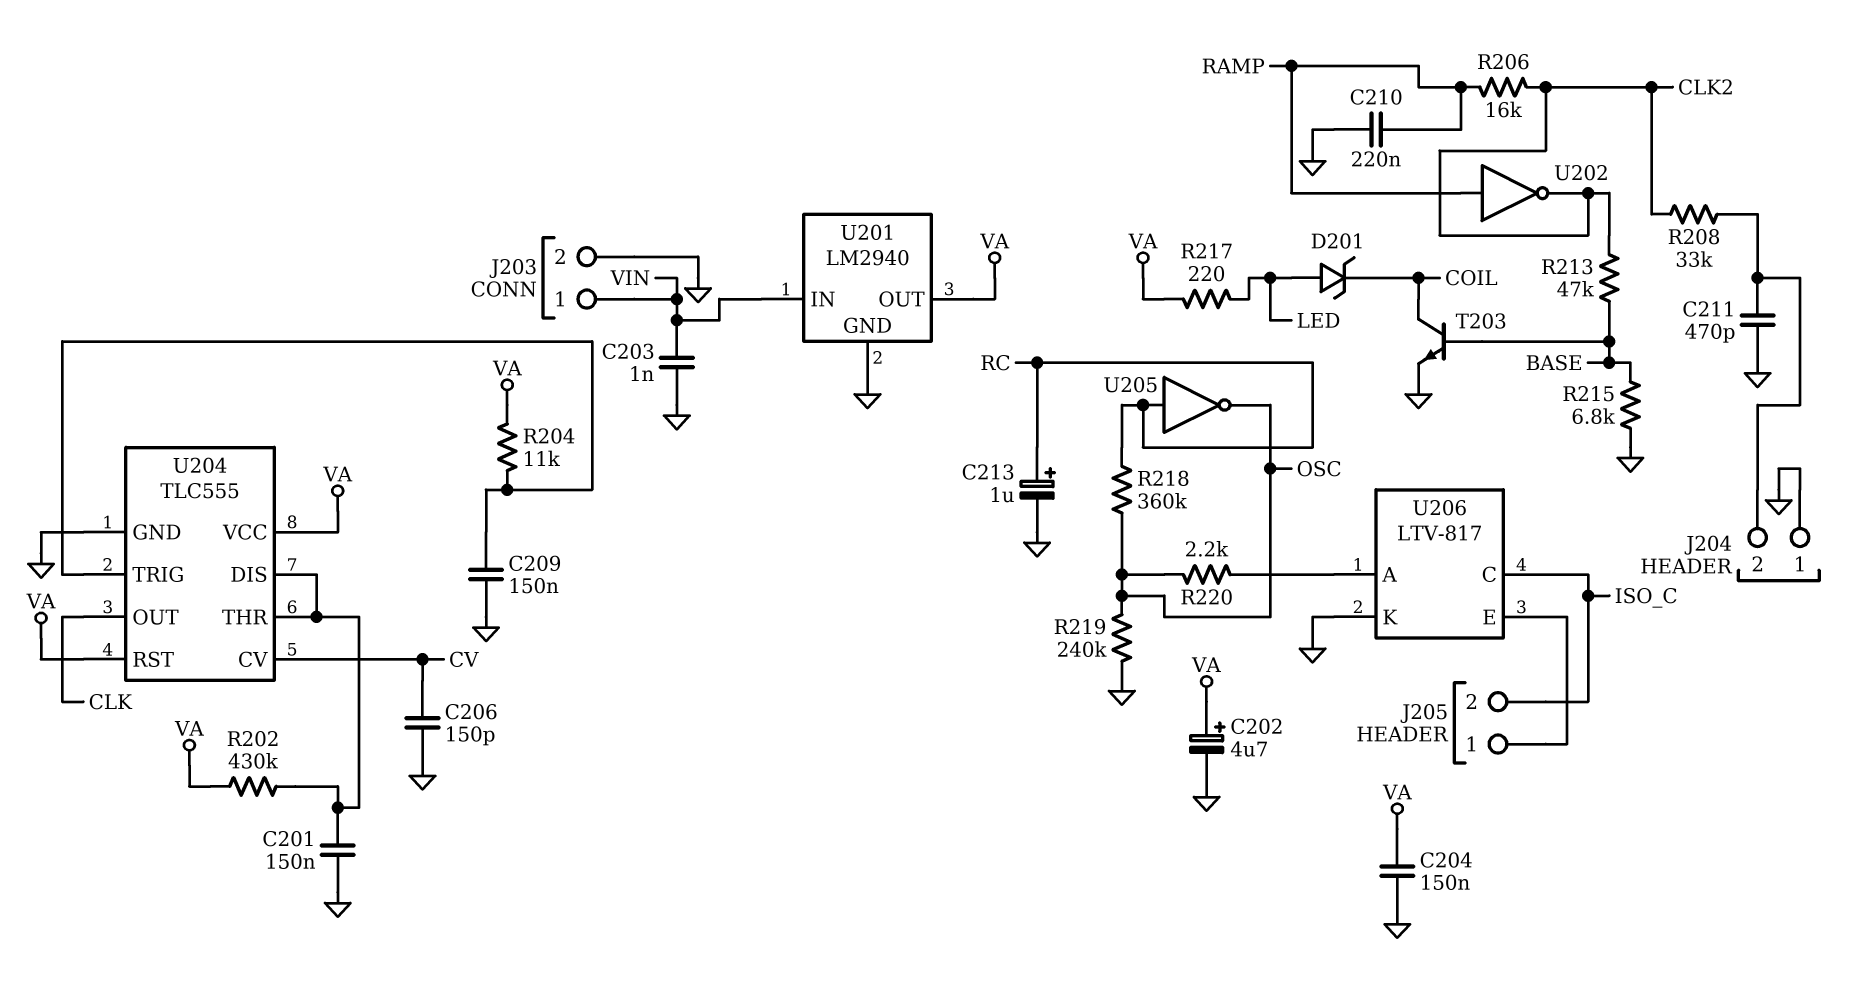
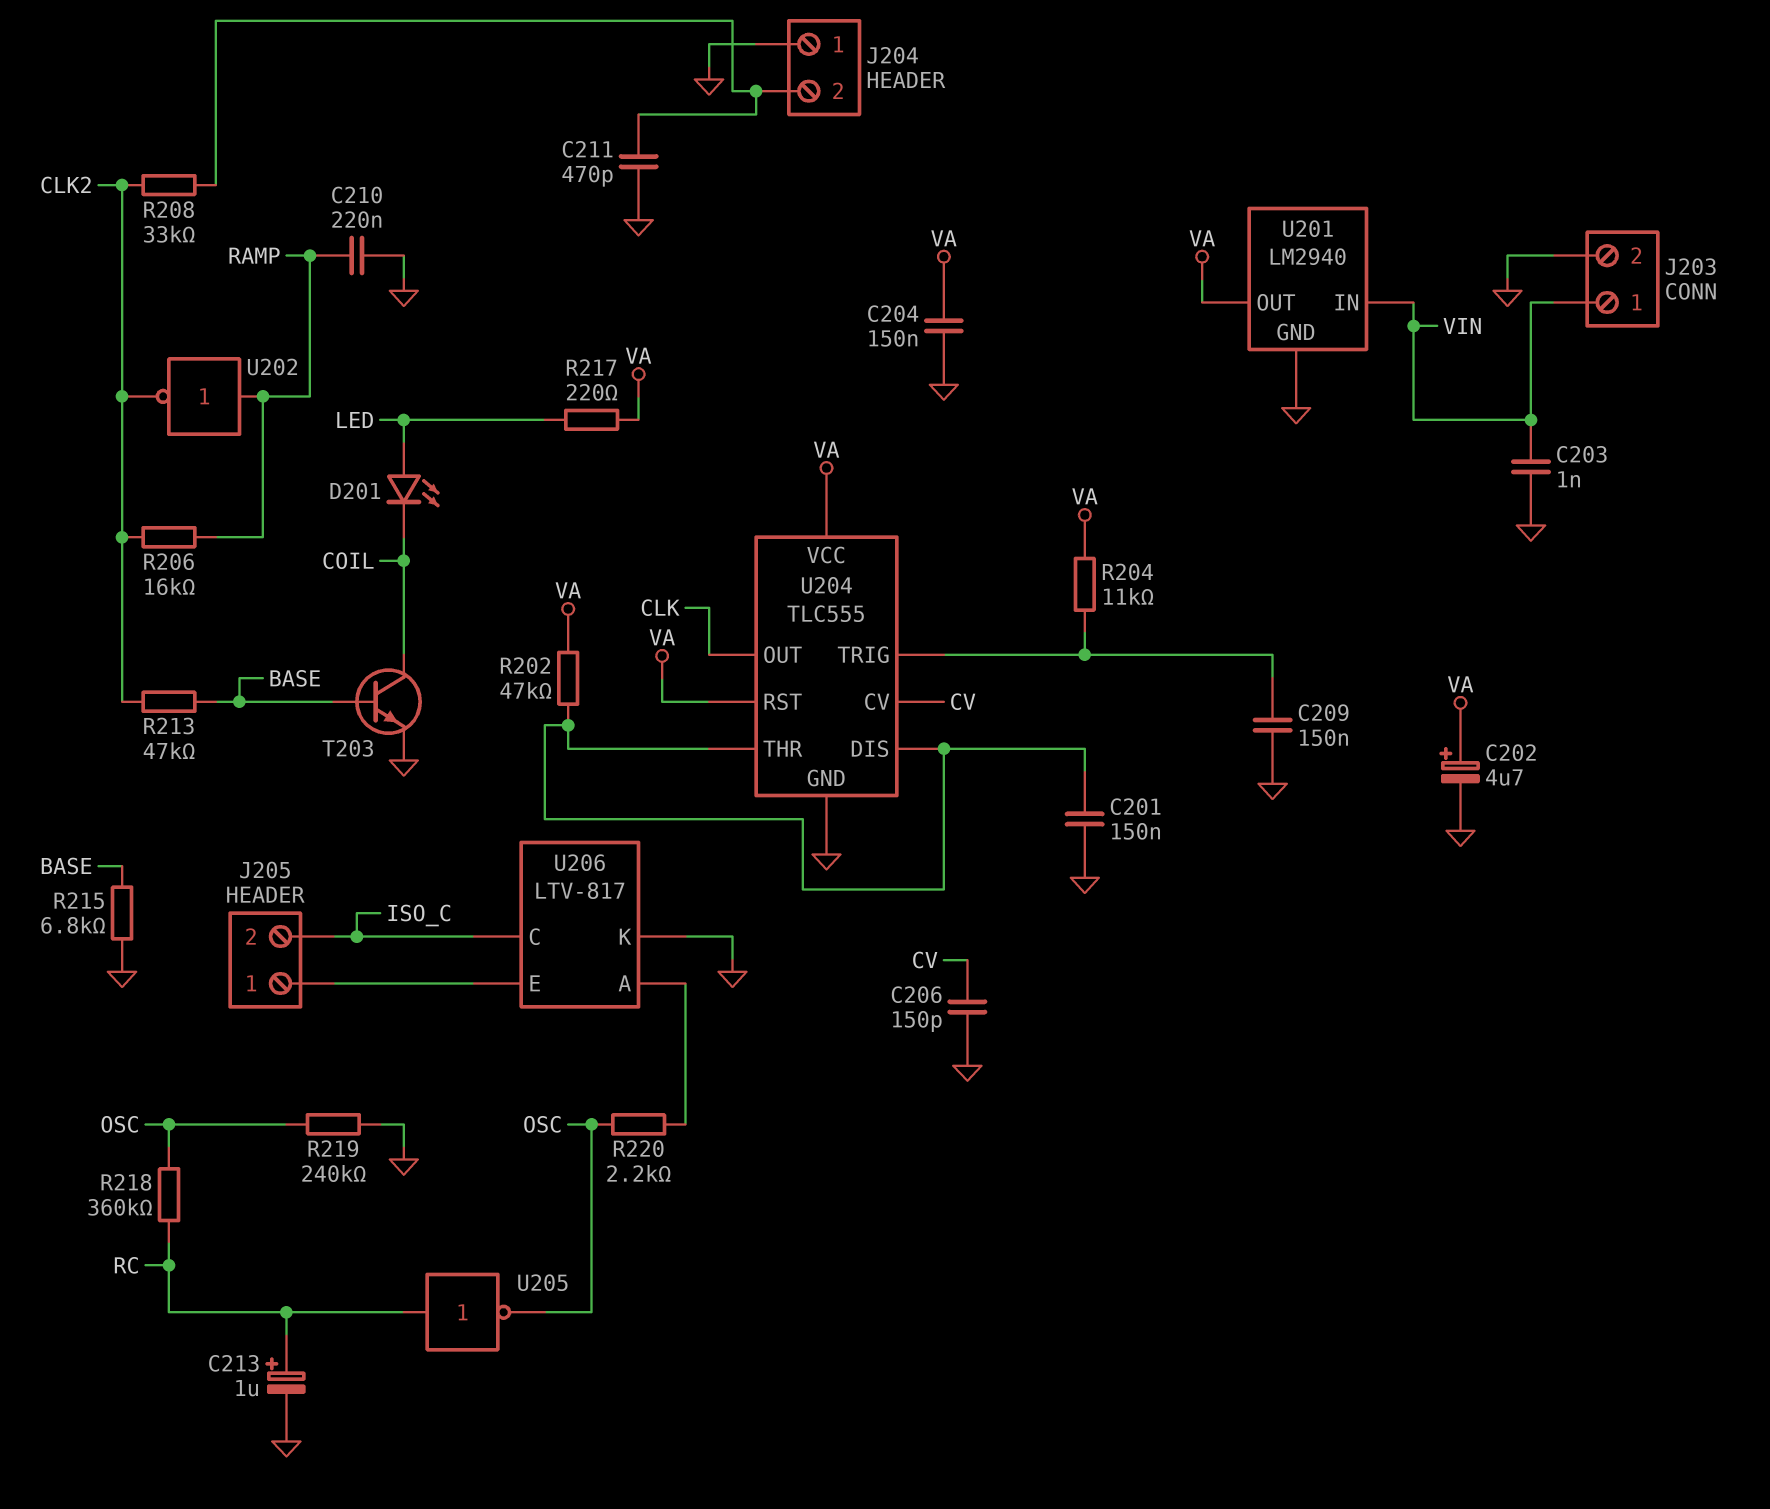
D201: zener (A LED, K COIL) -> LED (A LED, K COIL)
R202: 430k (U204/DIS, VA) -> 47k (U204/DIS, VA)

